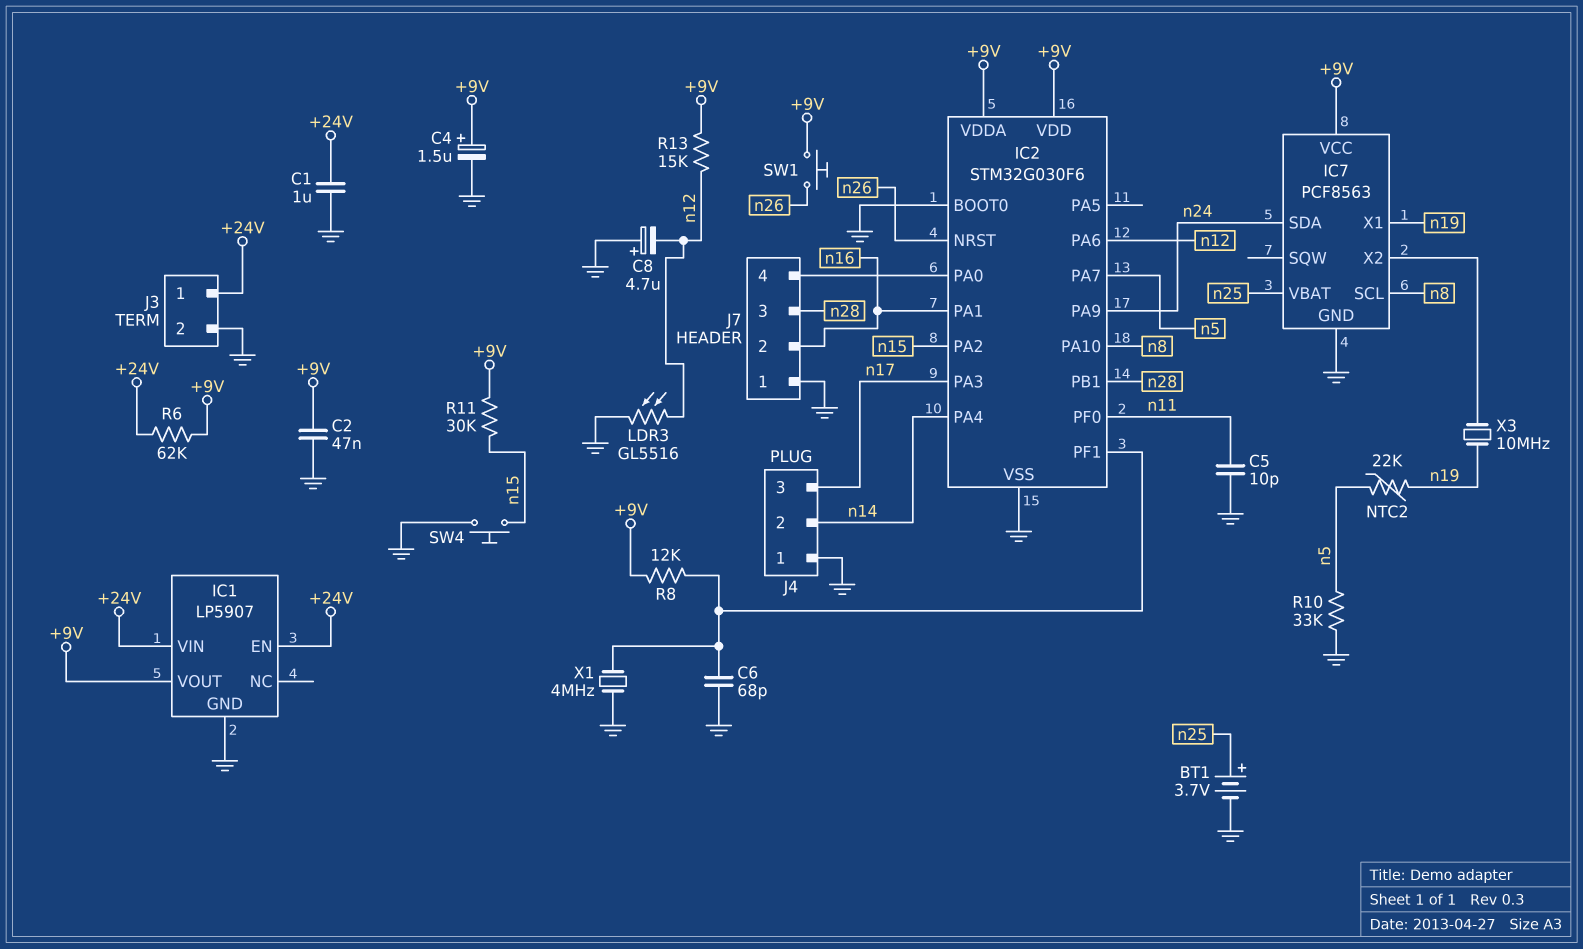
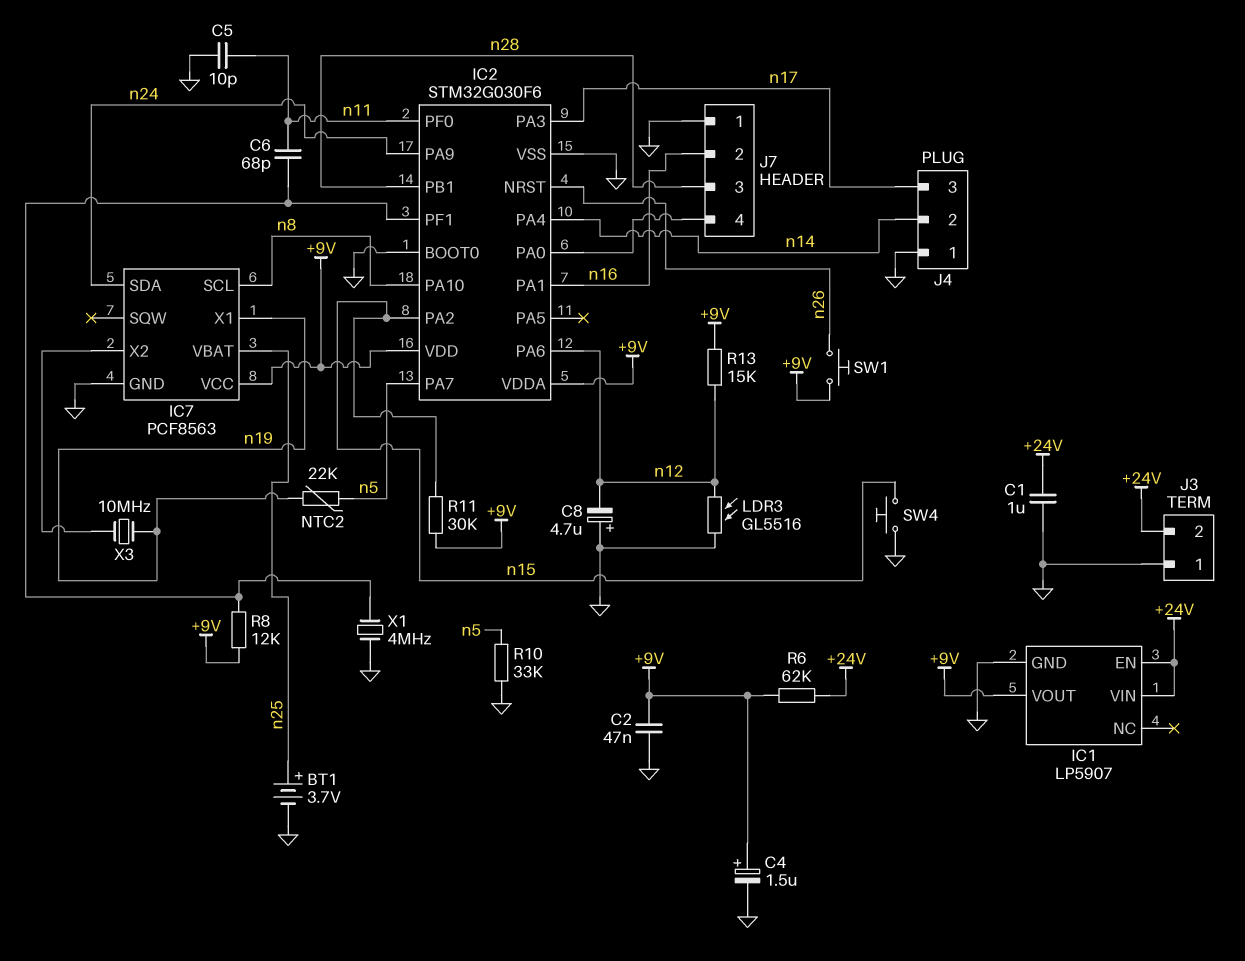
C6: 68pF (GND, IC2/PF1) -> 68pF (IC2/PF1, n11)
J3 pin 1: +24V -> GND
J3 pin 2: GND -> +24V

